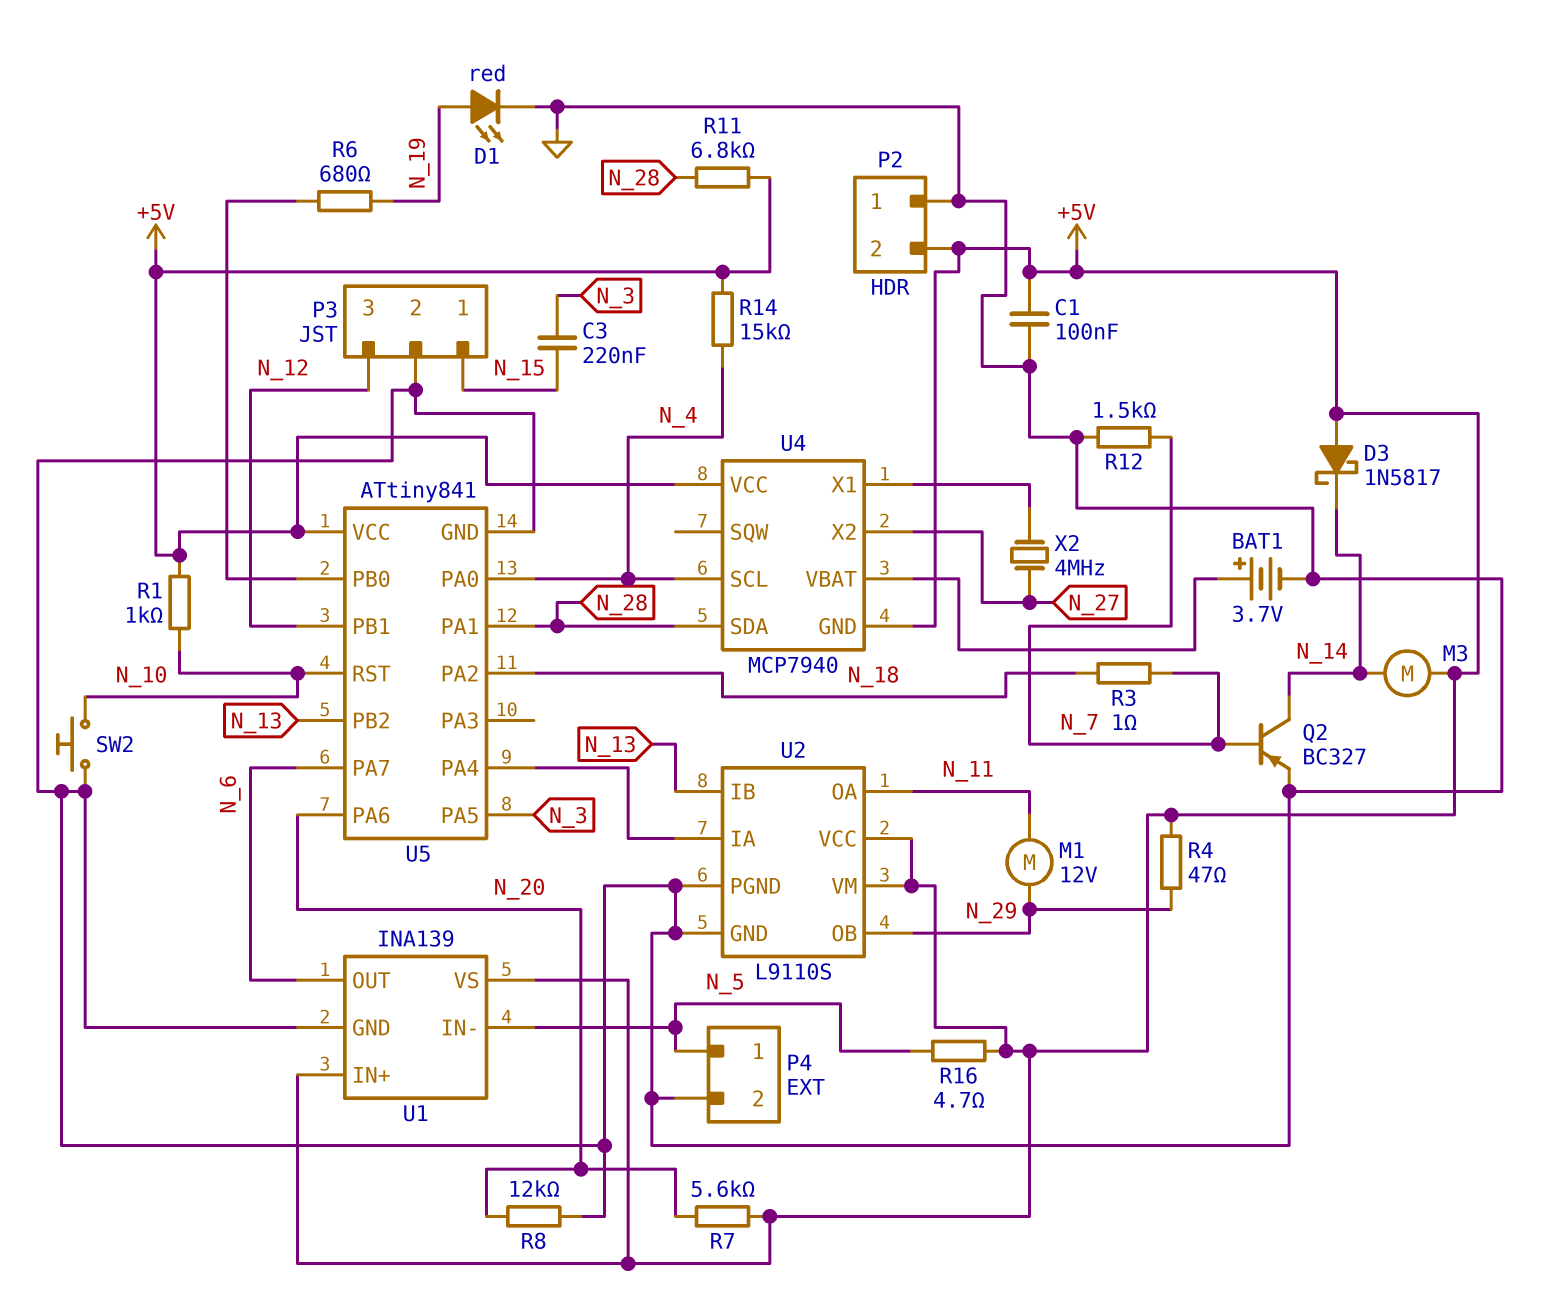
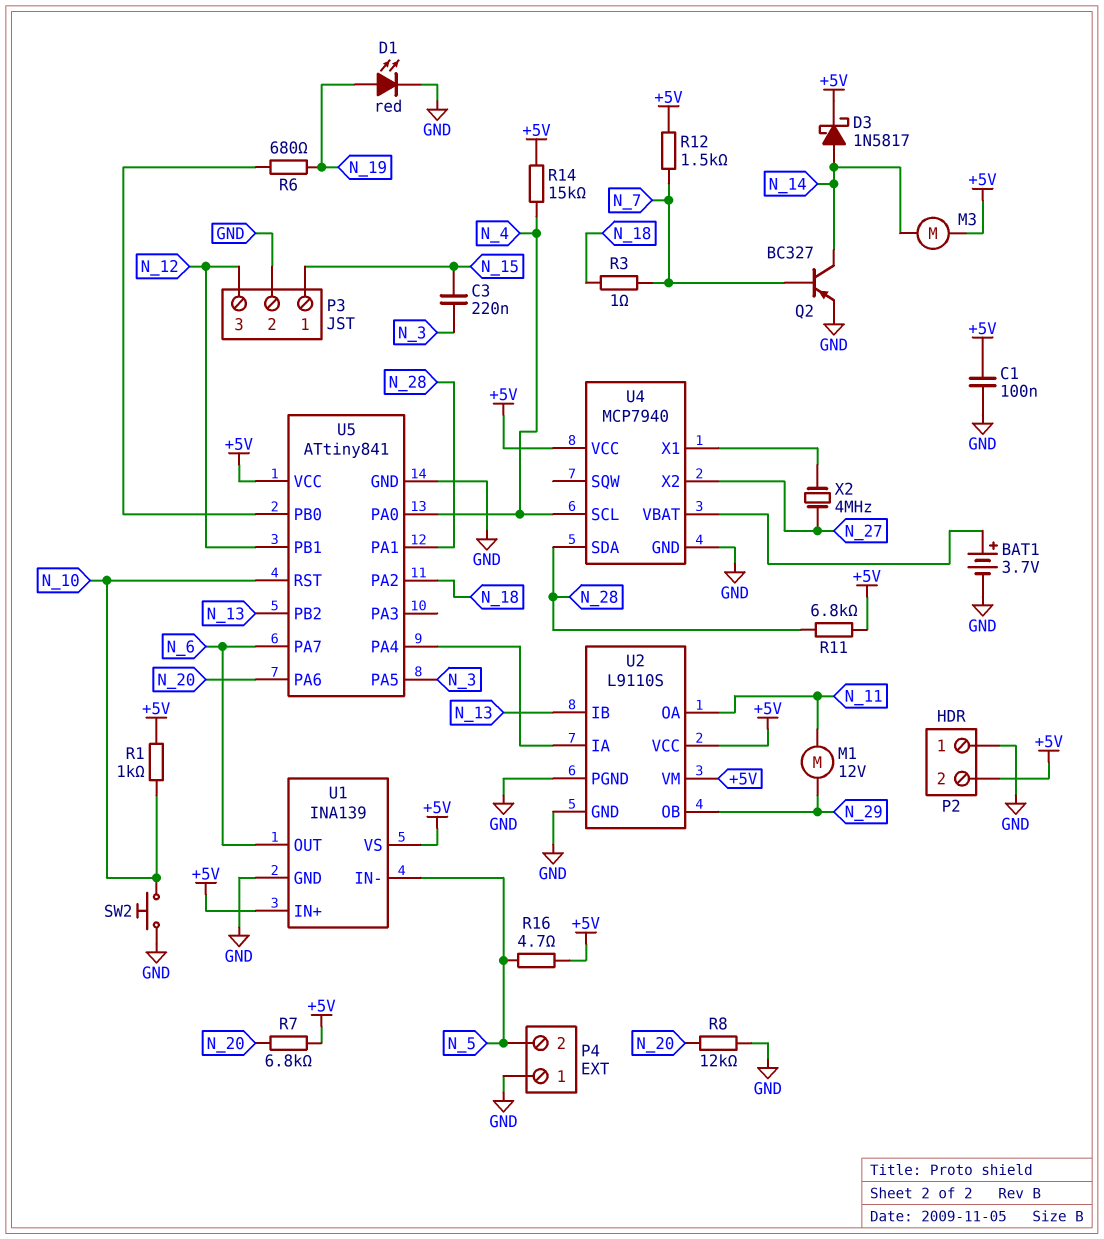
D3: schottky 1N5817 (A +5V, K N_14) -> schottky 1N5817 (A N_14, K +5V)
P4 pin 1: N_5 -> GND
P4 pin 2: GND -> N_5
R4: 47 (+5V, N_29) -> none
R7: 5.6k (+5V, N_20) -> 6.8k (+5V, N_20)
R12: 1.5k (GND, N_7) -> 1.5k (+5V, N_7)
U4 pin GND: +5V -> GND

